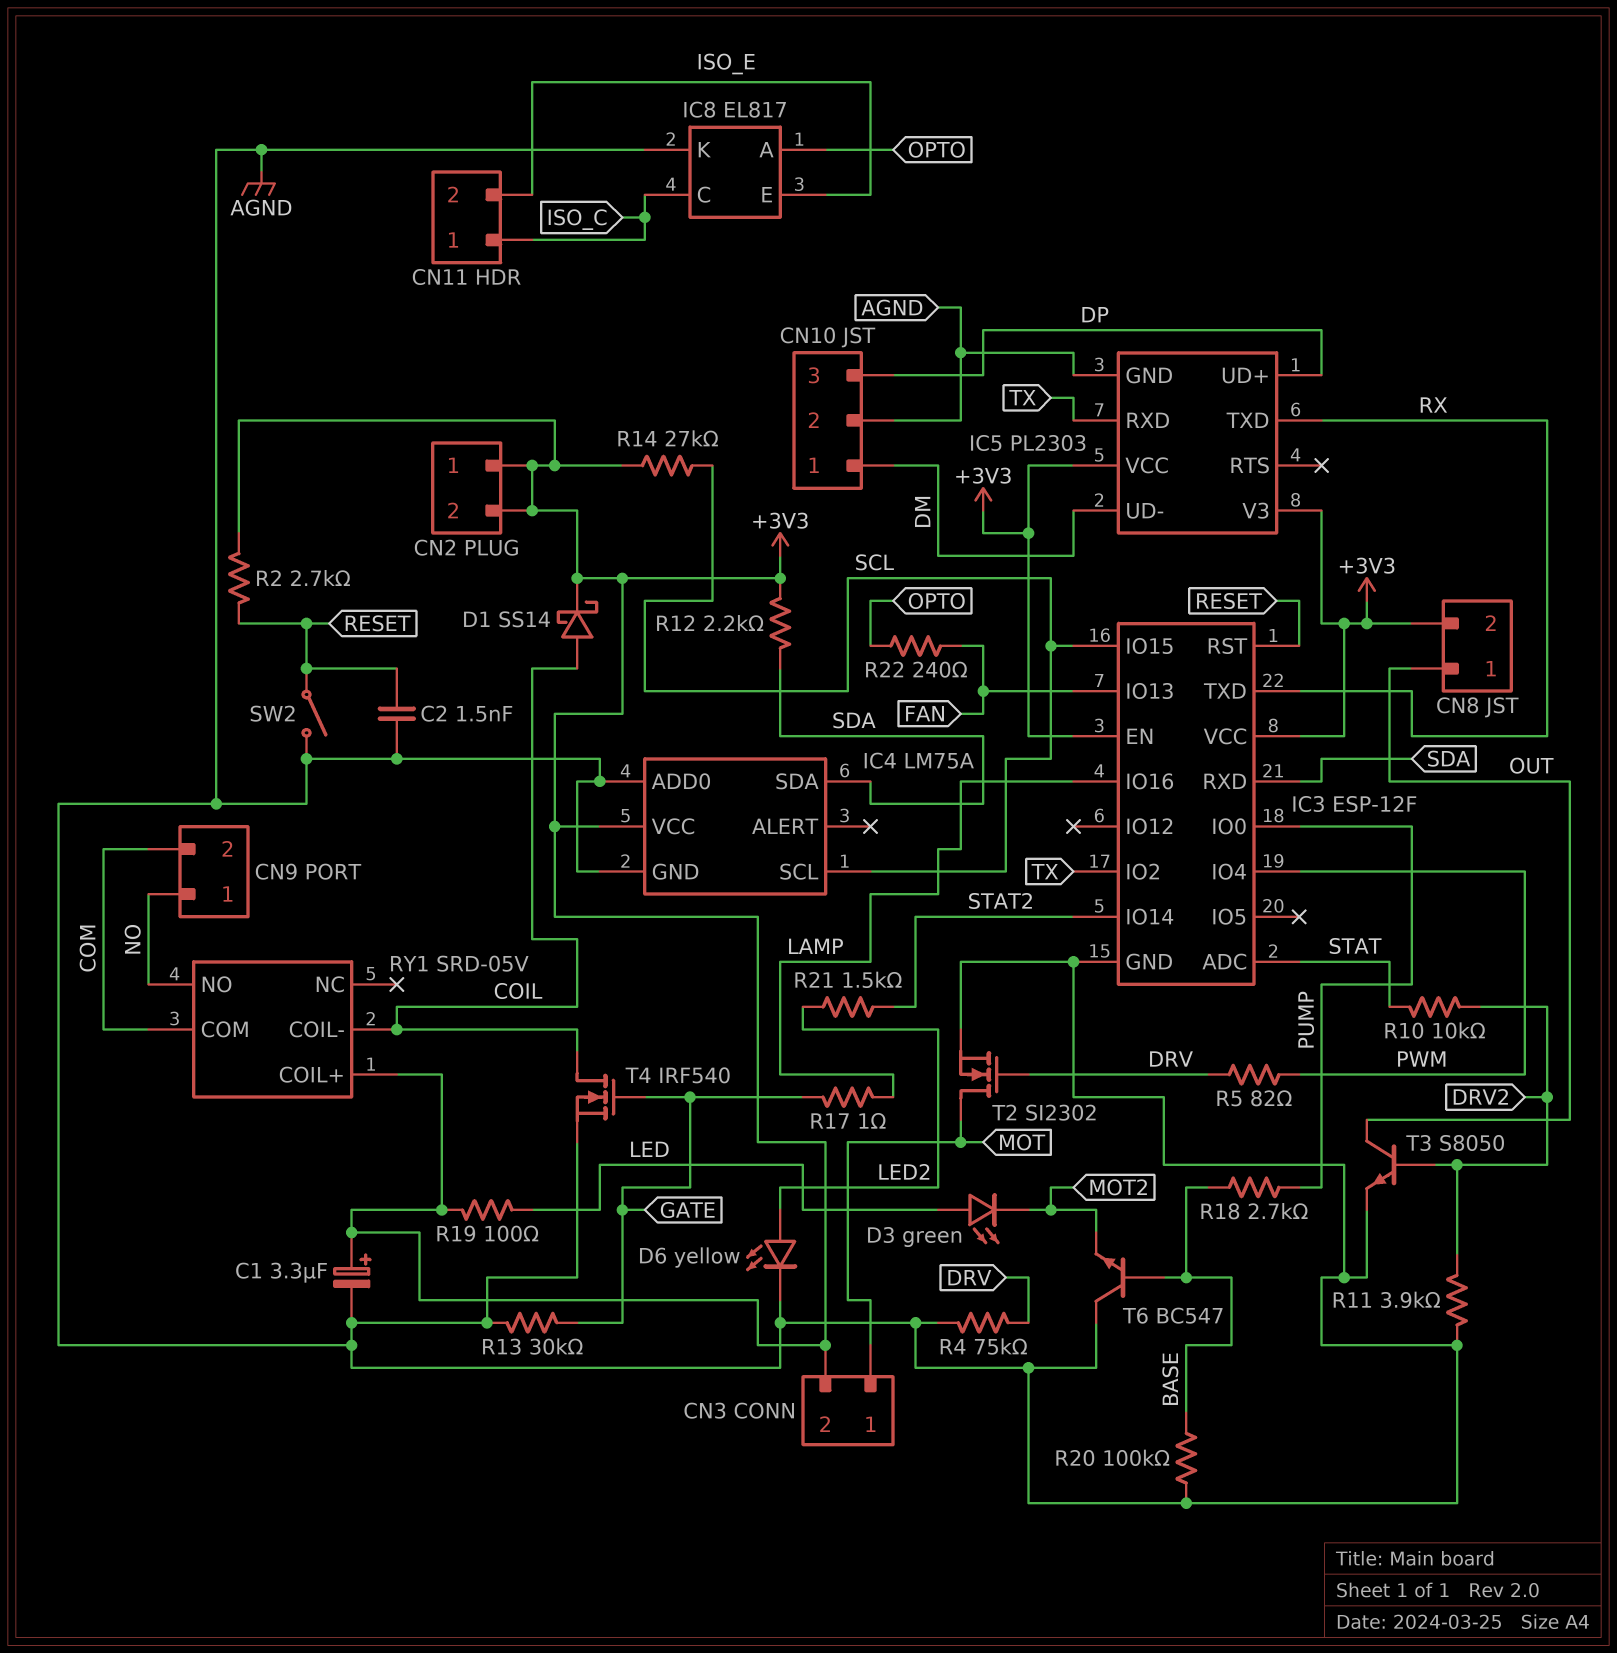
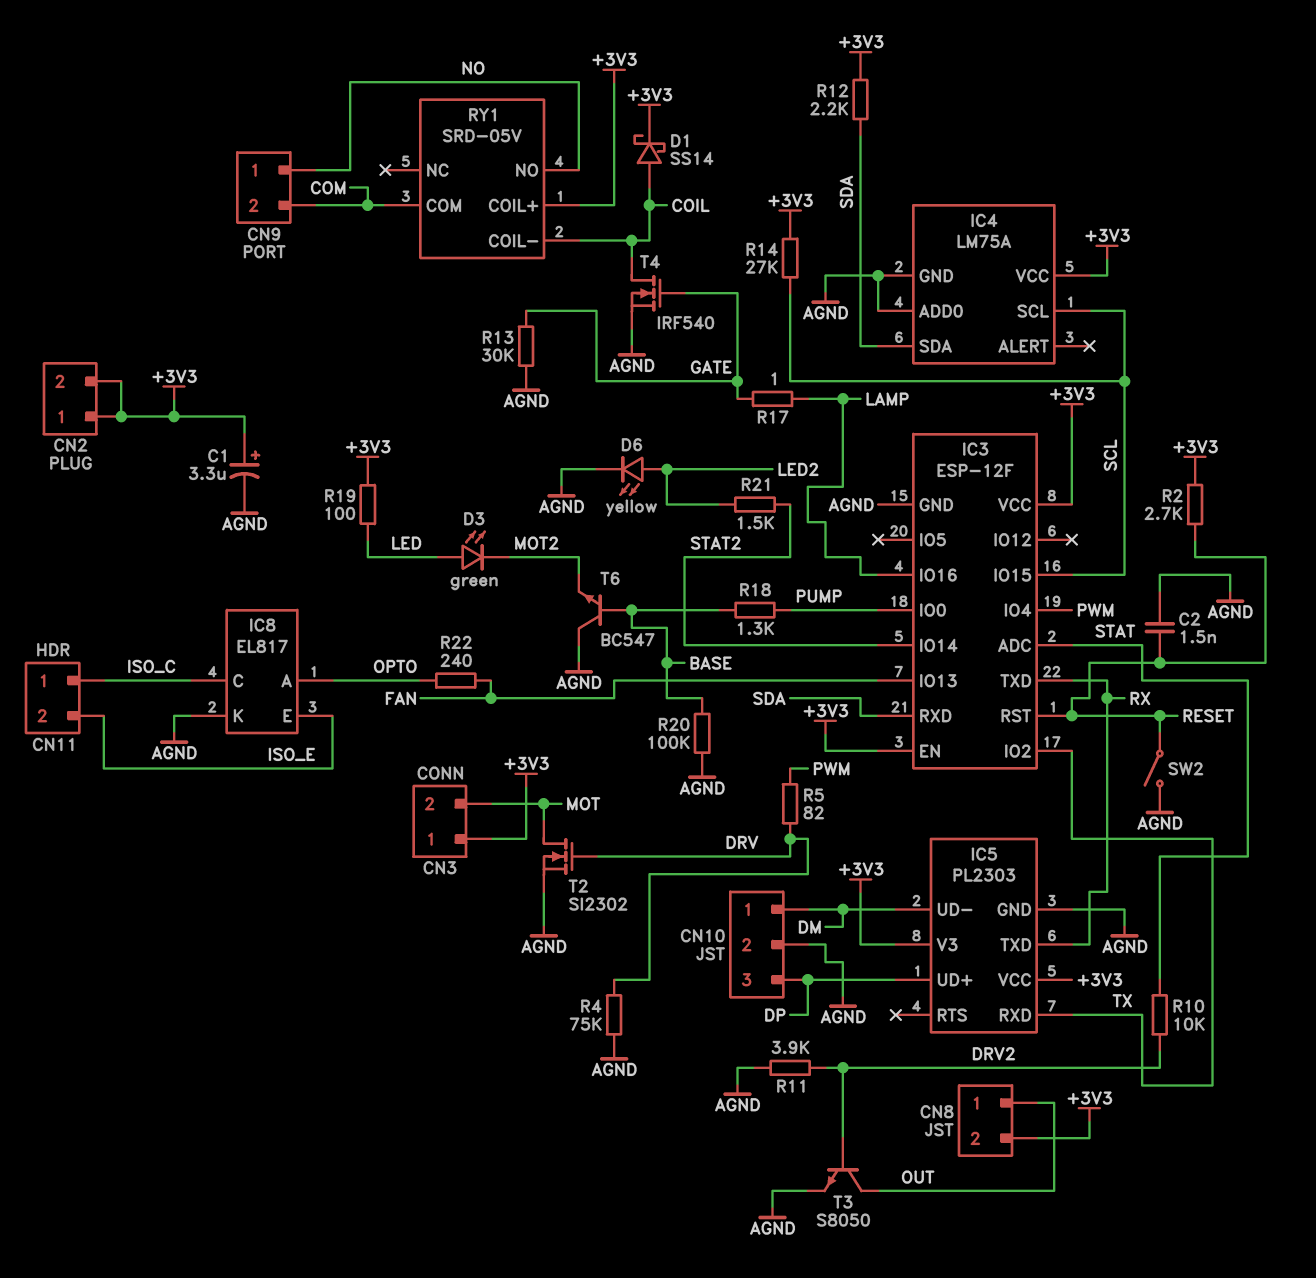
CN3 pin 1: MOT -> +3V3
CN3 pin 2: +3V3 -> MOT
R18: 2.7k (BASE, PUMP) -> 1.3k (BASE, PUMP)

